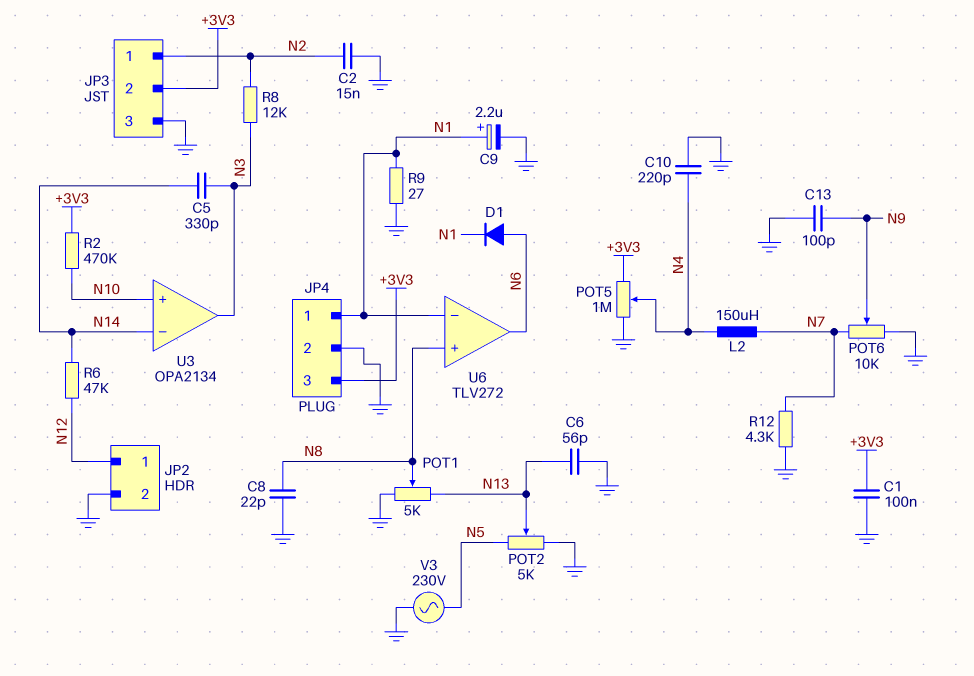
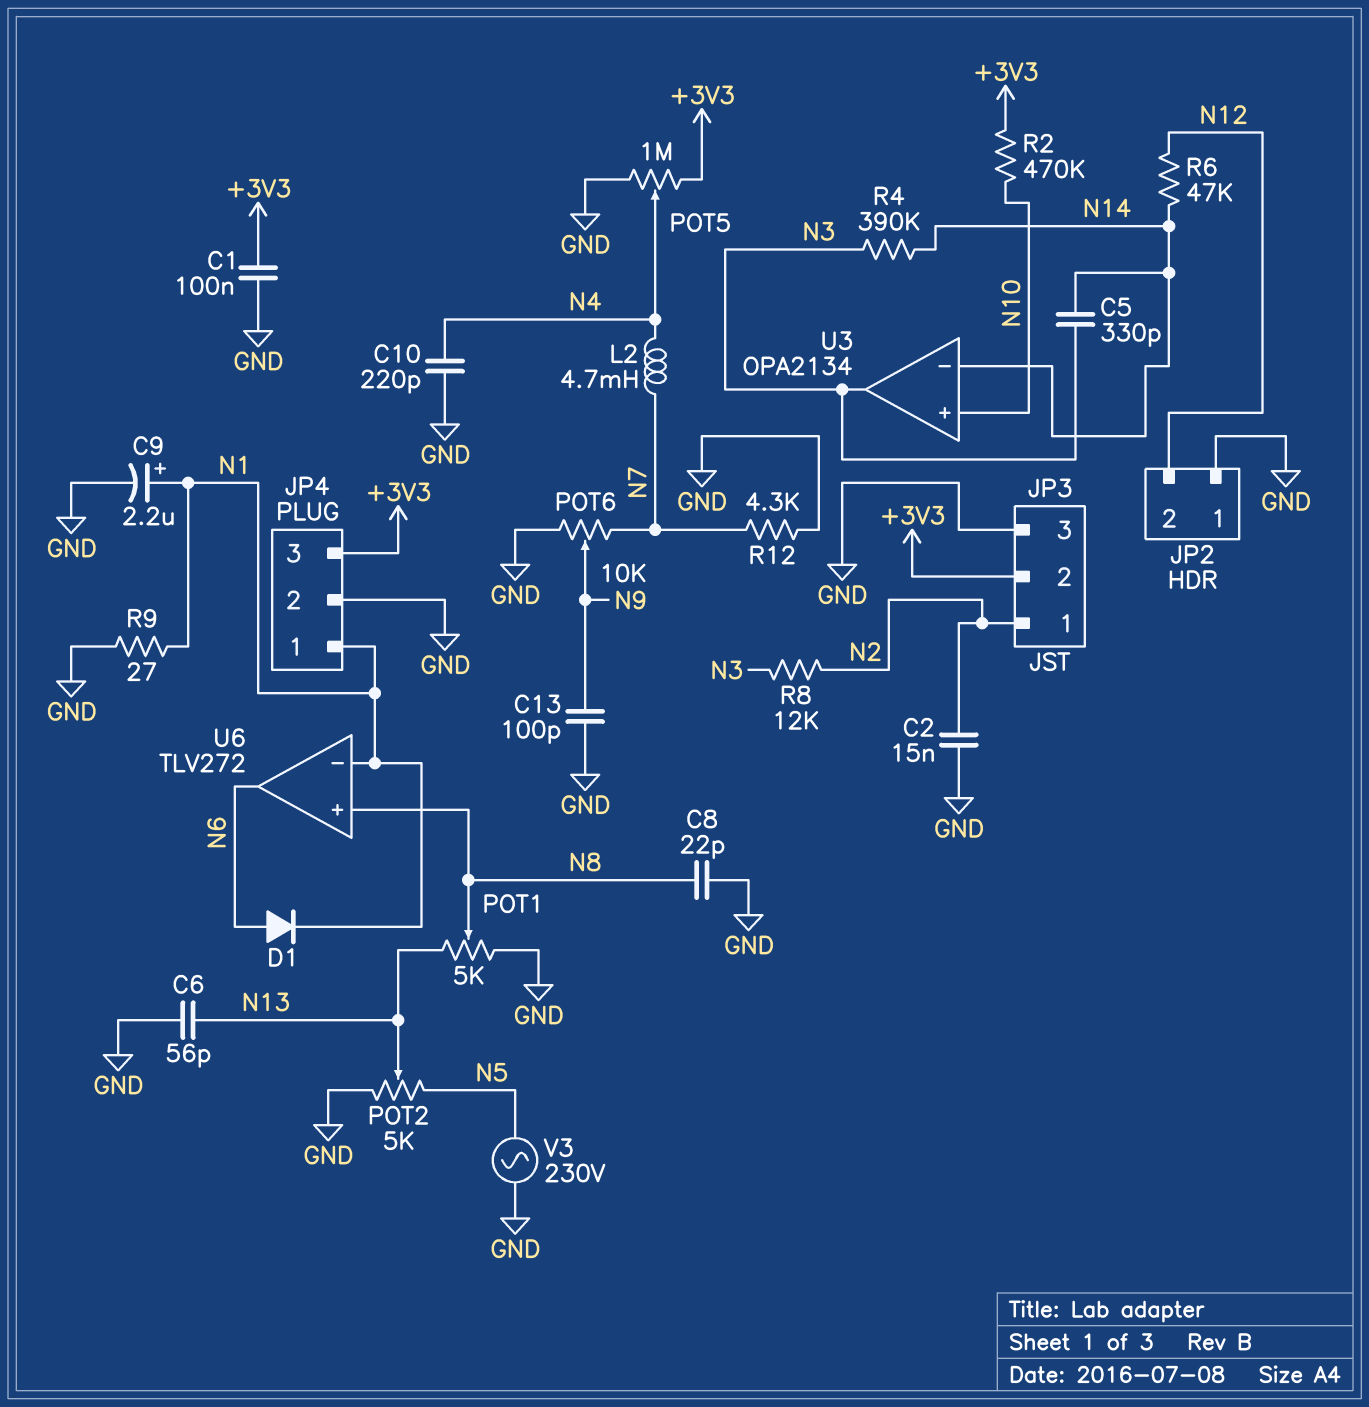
JP2 pin 1: N12 -> GND
JP2 pin 2: GND -> N12
L2: 150uH (N4, N7) -> 4.7mH (N4, N7)
R4: none -> 390k (N3, N14)

